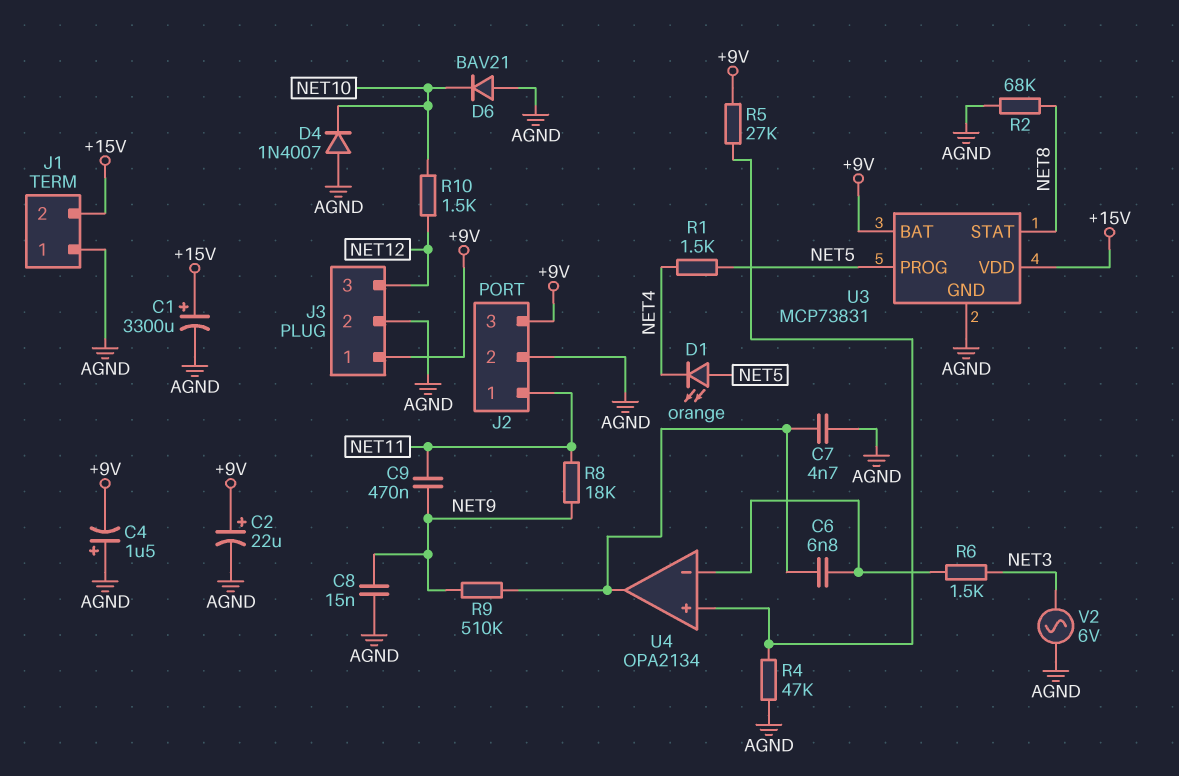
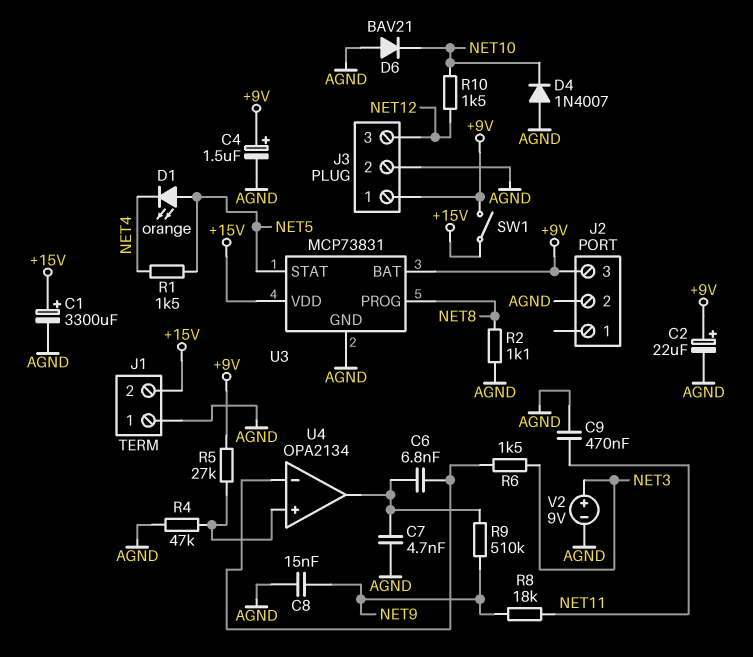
C4: 1.5uF (plus AGND, minus +9V) -> 1.5uF (plus +9V, minus AGND)
C9: 470nF (NET9, NET11) -> 470nF (AGND, NET11)
J2 pin 1: NET11 -> none
R2: 68k (AGND, NET8) -> 1.1k (AGND, NET8)
SW1: none -> switch (+9V, +15V)
U3 pin PROG: NET5 -> NET8
U3 pin STAT: NET8 -> NET5
V2: AC 6V (AGND, NET3) -> 9V (plus NET3, minus AGND)

